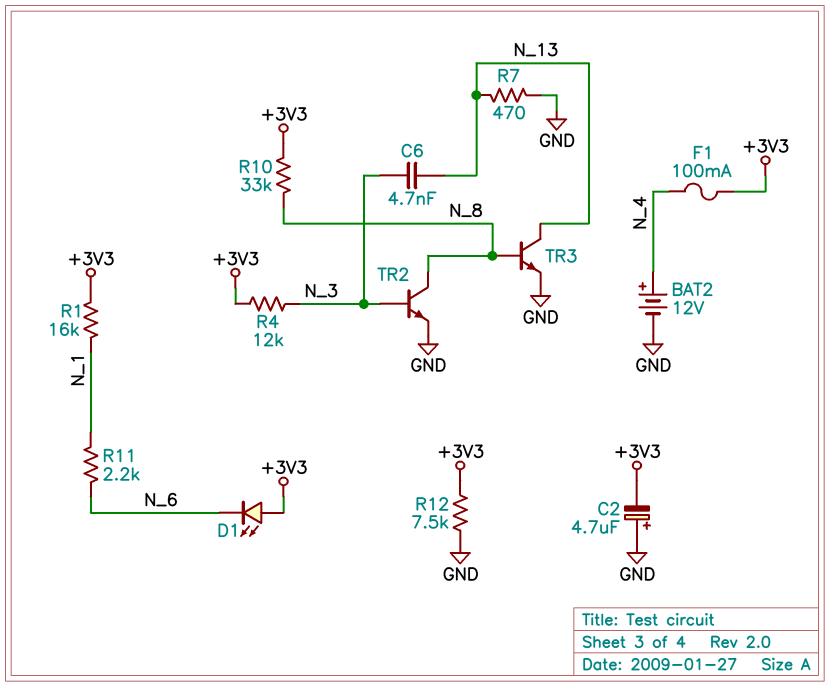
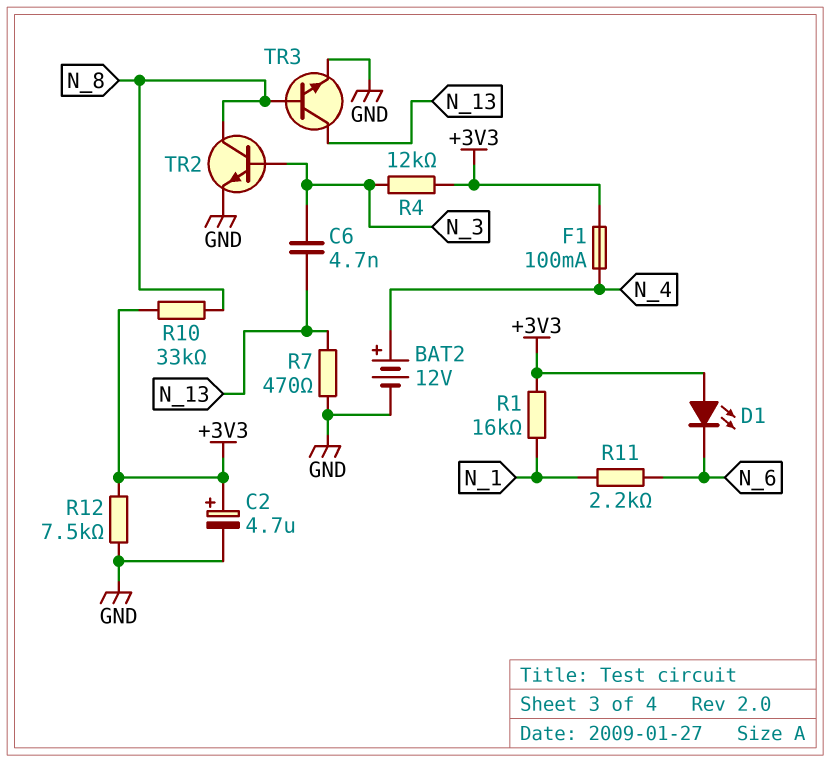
C2: 4.7uF (plus GND, minus +3V3) -> 4.7uF (plus +3V3, minus GND)

